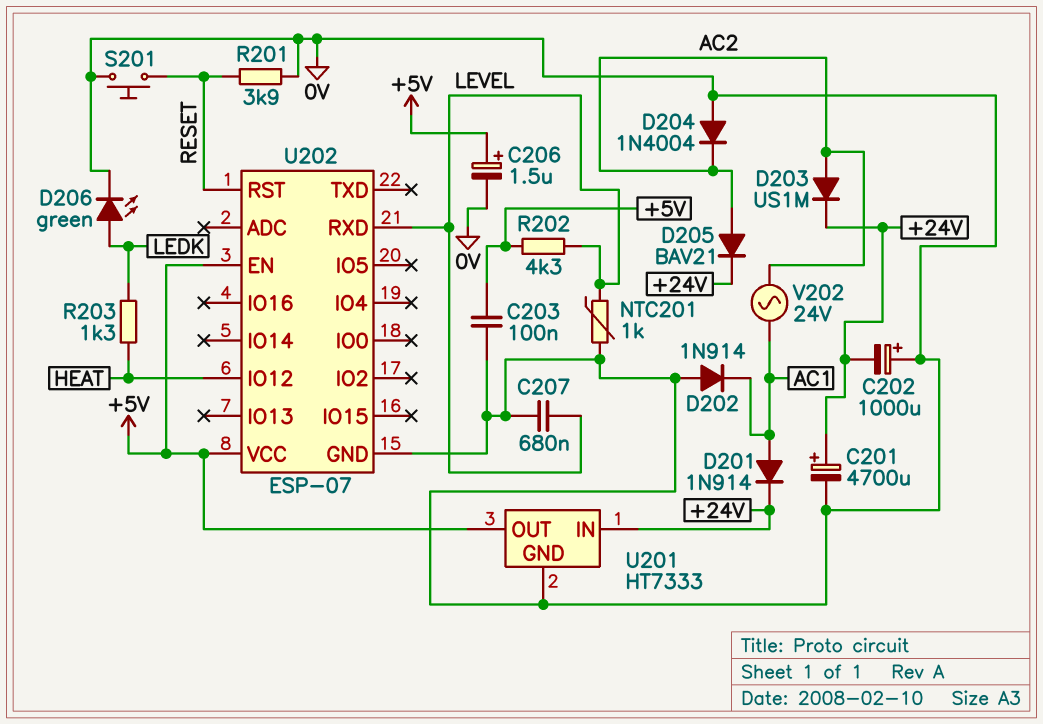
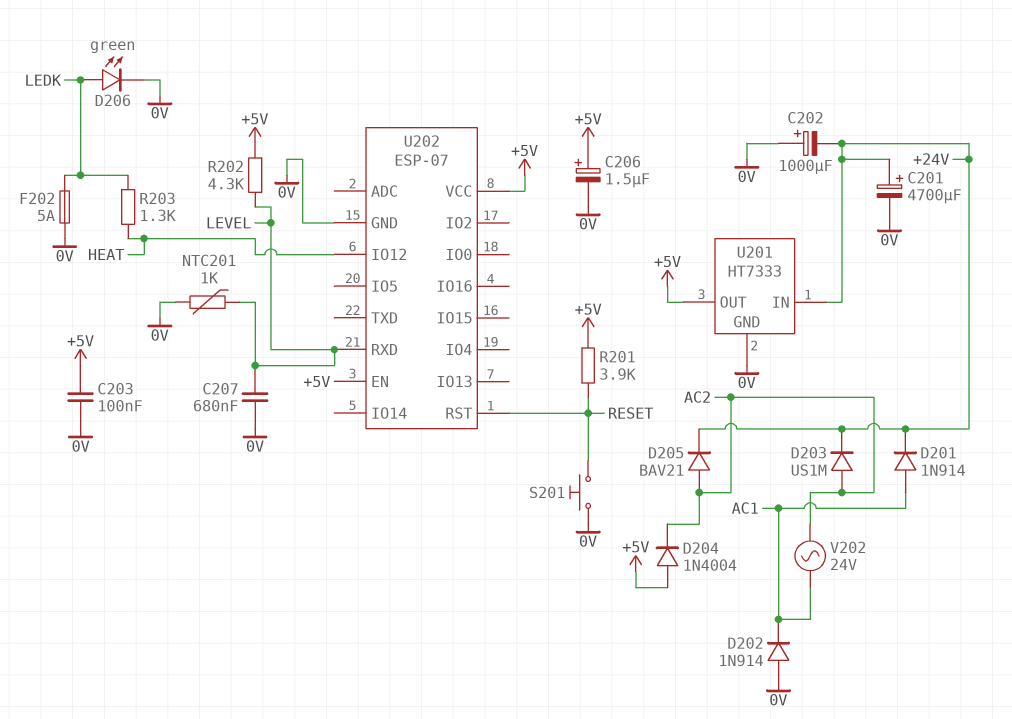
D204: diode 1N4004 (A 0V, K AC2) -> diode 1N4004 (A +5V, K AC2)
F202: none -> 5A (0V, LEDK)
R201: 3.9k (0V, RESET) -> 3.9k (+5V, RESET)

